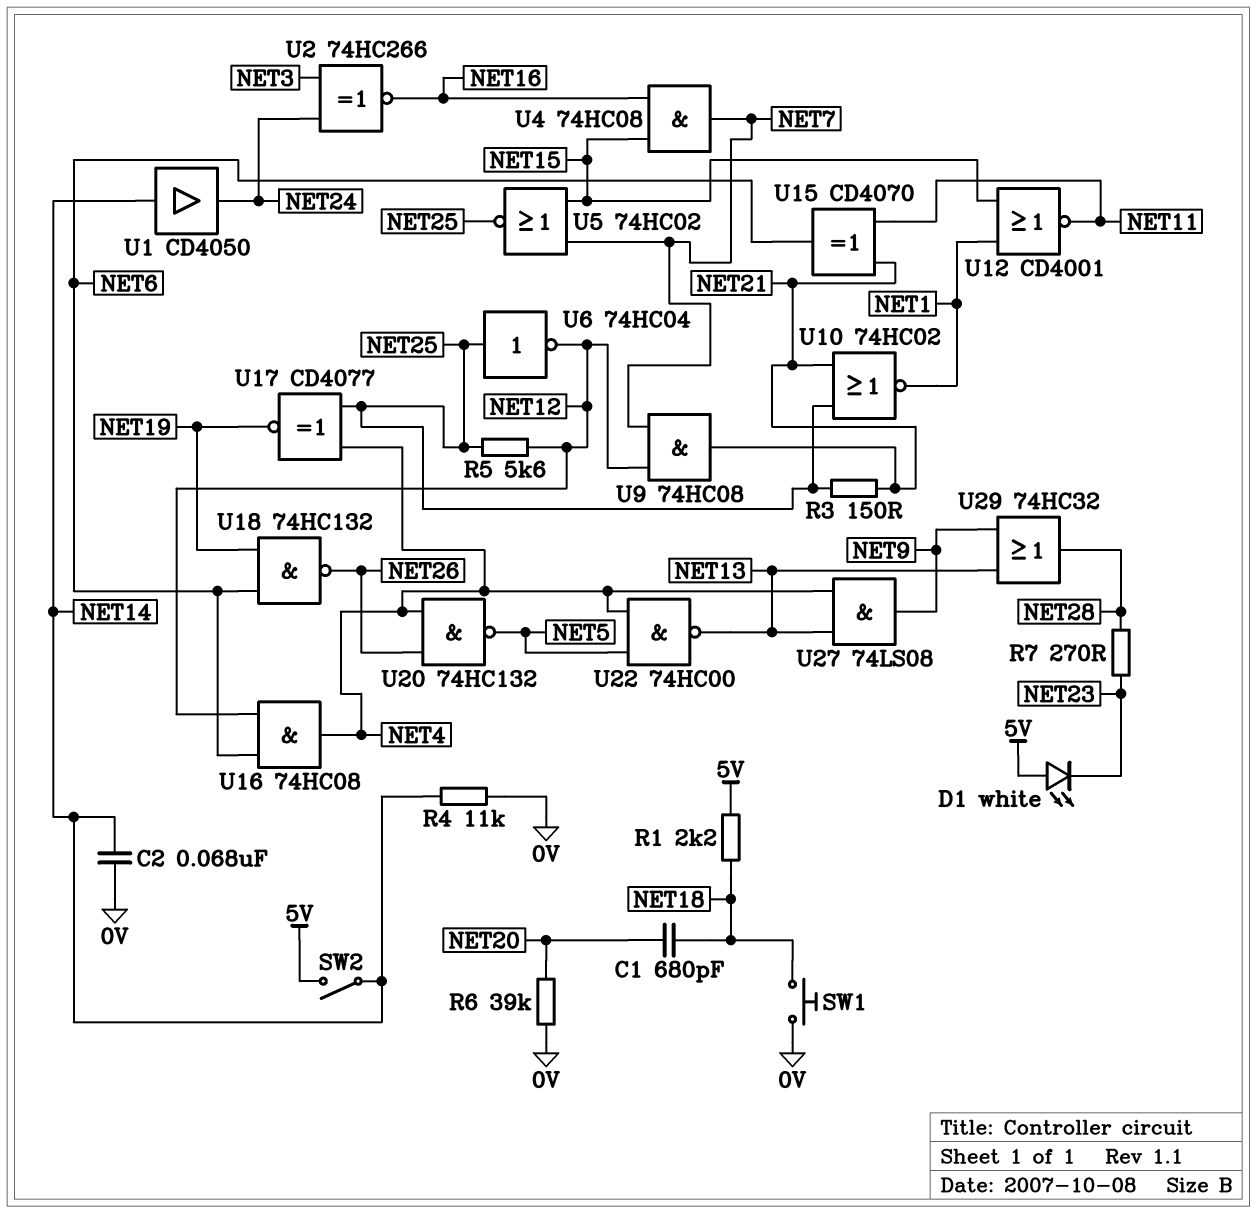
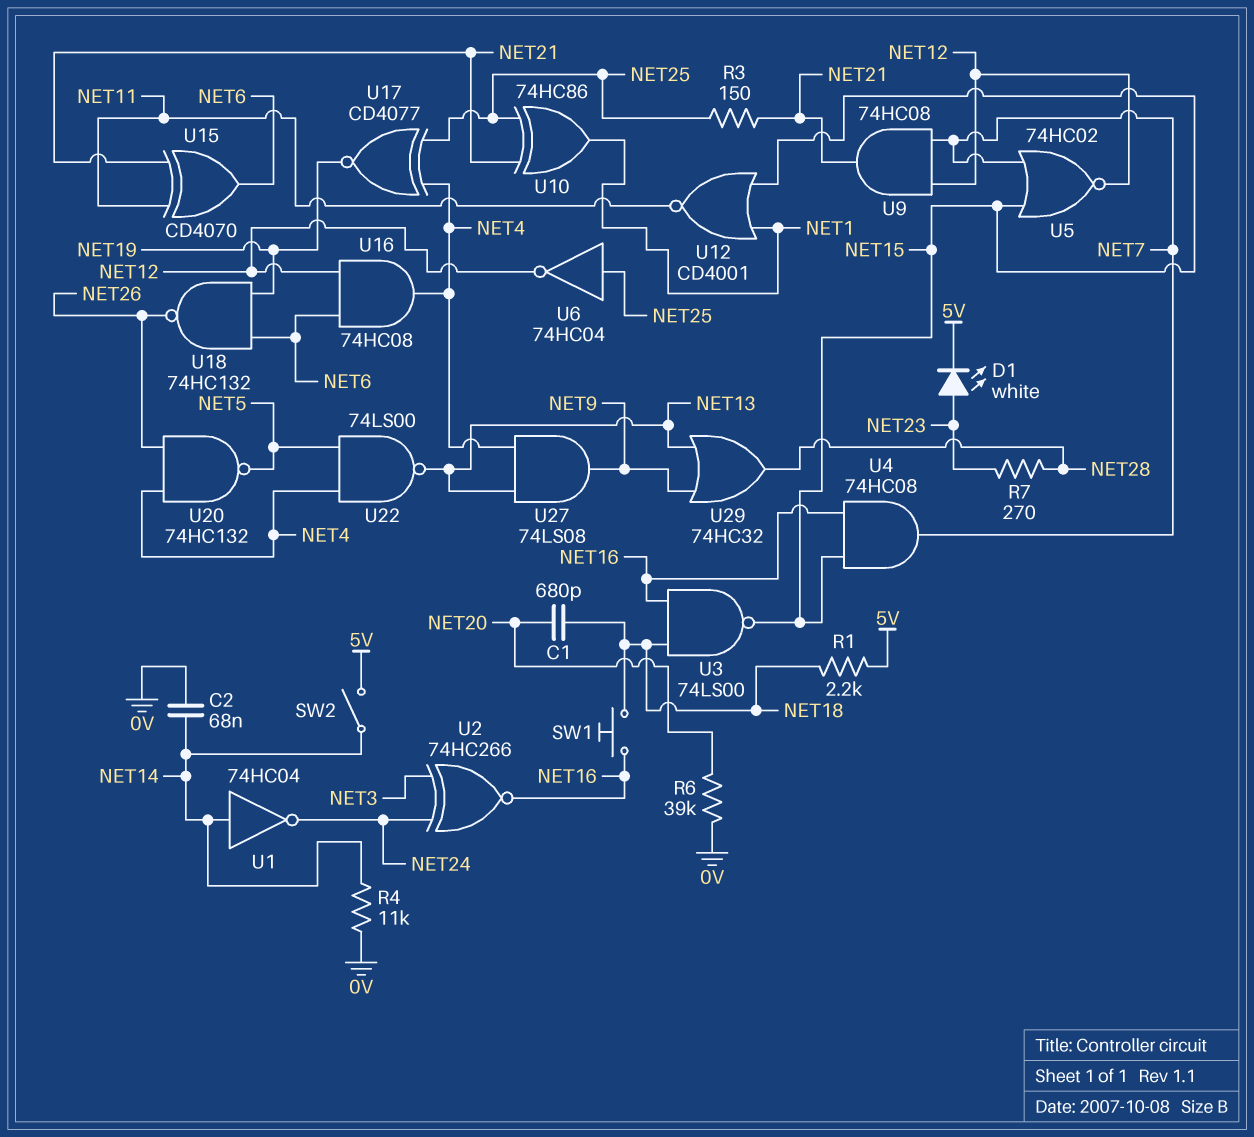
D1: LED white (A 5V, K NET23) -> LED white (A NET23, K 5V)
R5: 5.6k (NET12, NET25) -> none
SW1: button (0V, NET18) -> button (NET16, NET18)
U1: buffer CD4050 (in NET14, out NET24) -> NOT 74HC04 (in NET14, out NET24)
U3: none -> NAND 74LS00 (in NET16, in NET18, out NET15)
U5: NOR 74HC02 (in NET7, in NET15, out NET25) -> NOR 74HC02 (in NET7, in NET15, out NET12)
U10: NOR 74HC02 (in NET21, in NET25, out NET1) -> XOR 74HC86 (in NET21, in NET25, out NET1)
U22: NAND 74HC00 (in NET4, in NET5, out NET13) -> NAND 74LS00 (in NET4, in NET5, out NET13)

